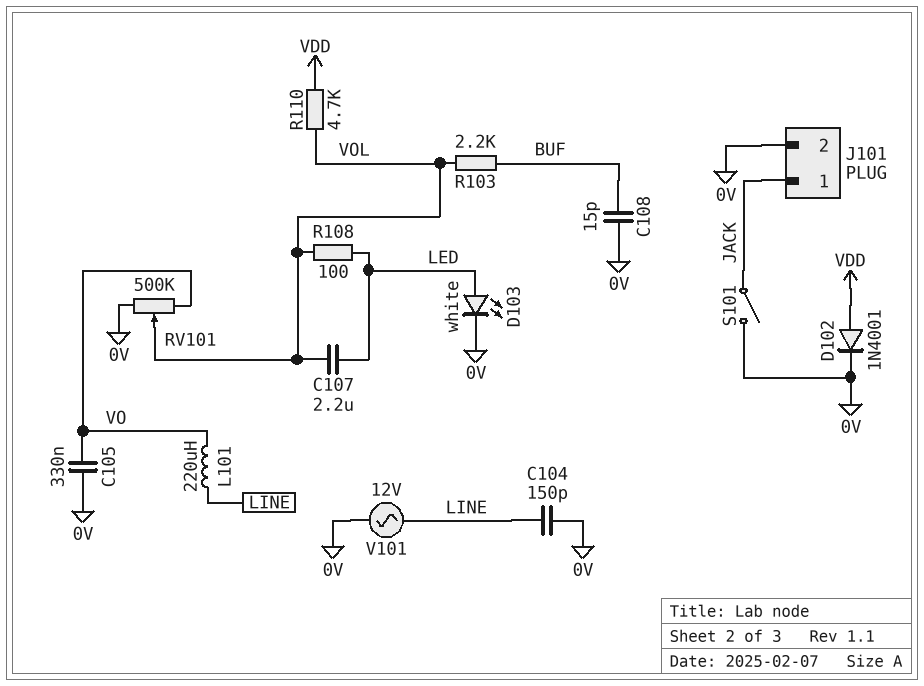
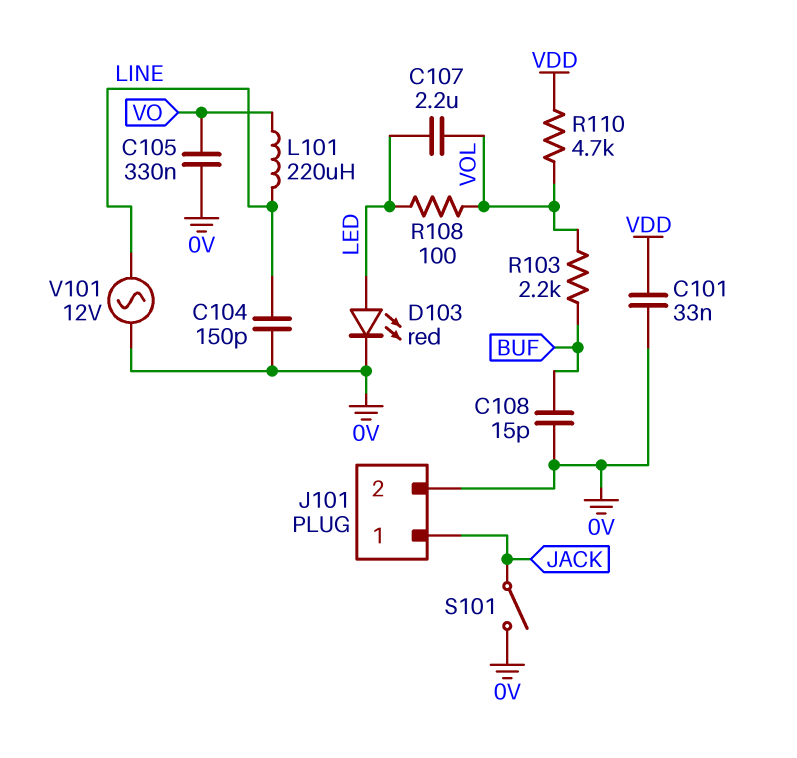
C101: none -> 33nF (0V, VDD)
D102: diode 1N4001 (A VDD, K 0V) -> none
D103: LED white (A LED, K 0V) -> LED red (A LED, K 0V)
RV101: 500k (0V, VO, wiper VOL) -> none

